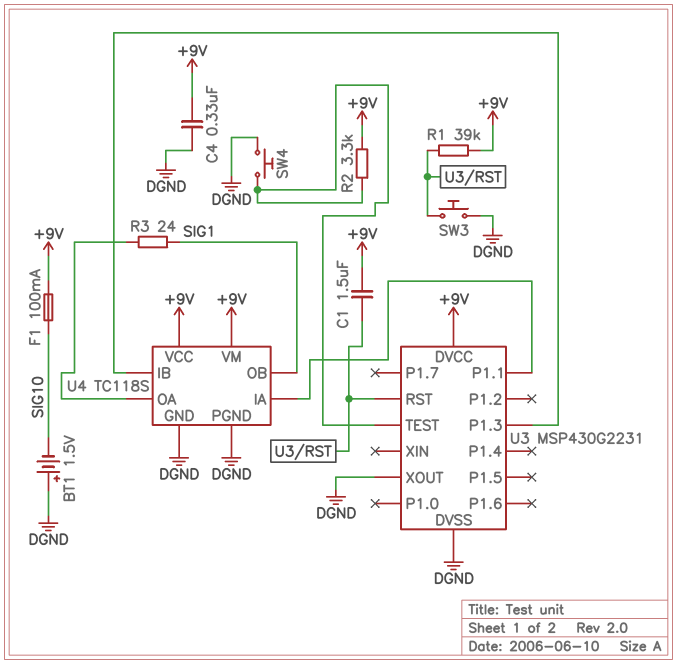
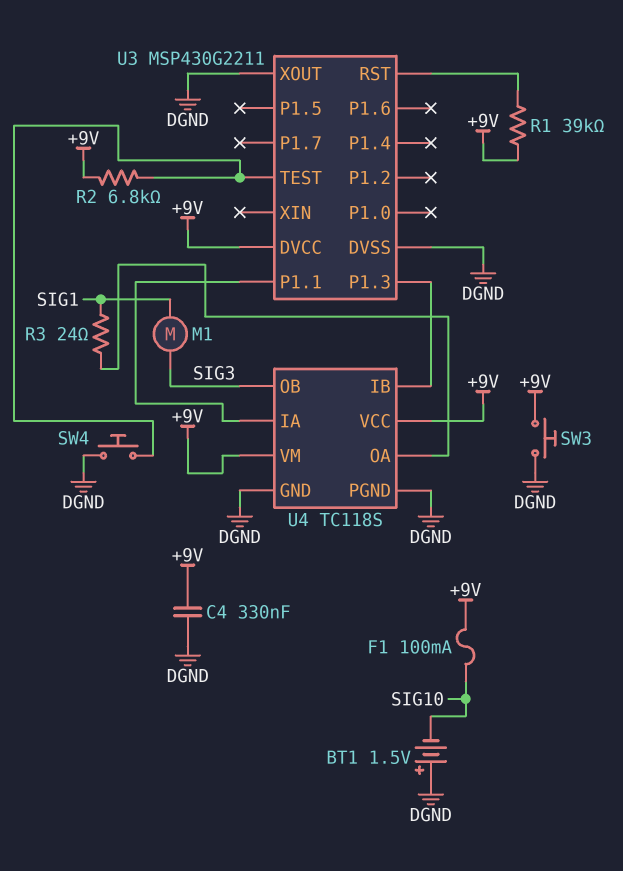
C1: 1.5uF (+9V, U3/RST) -> none
M1: none -> motor (SIG1, SIG3)
R2: 3.3k (+9V, U3/TEST) -> 6.8k (+9V, U3/TEST)
SW3: button (DGND, U3/RST) -> button (+9V, DGND)
U3: MSP430G2231 -> MSP430G2211
U4 pin OB: SIG1 -> SIG3

